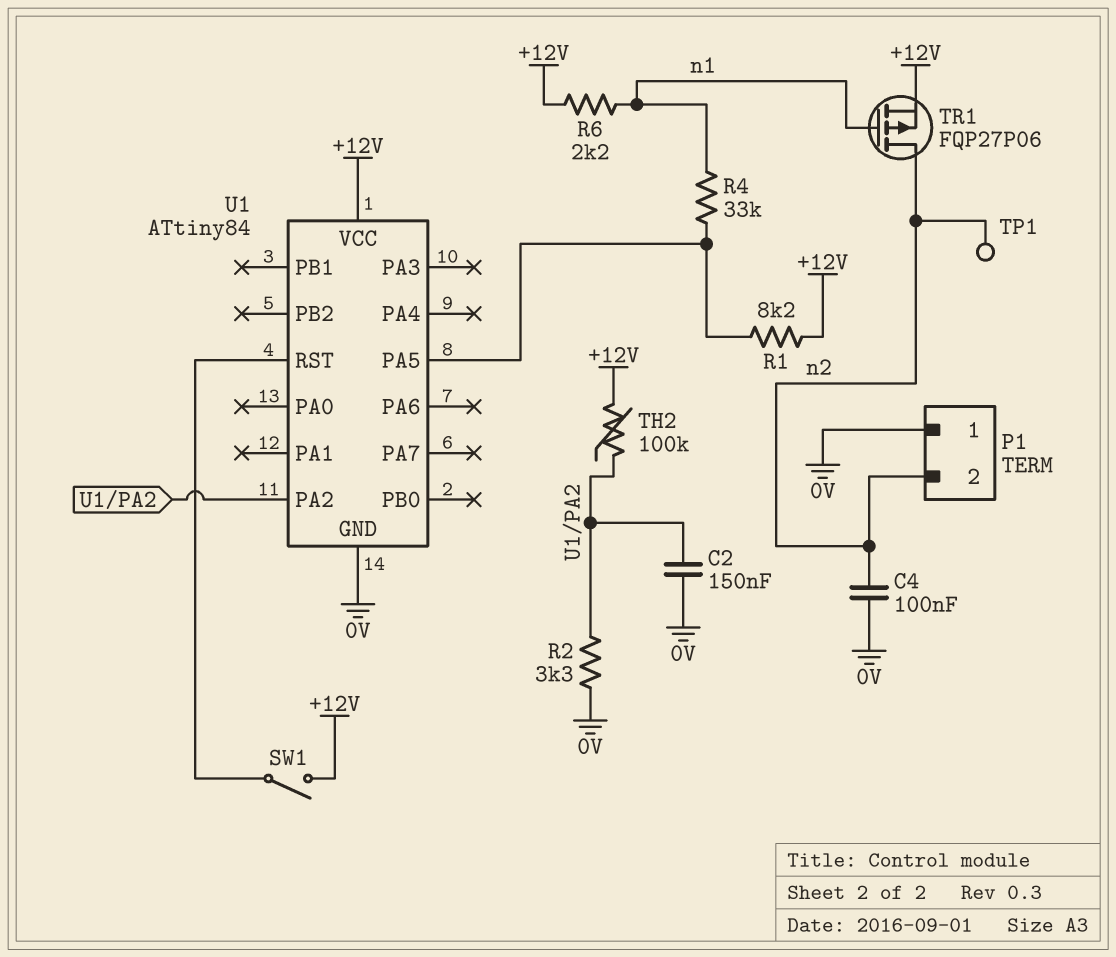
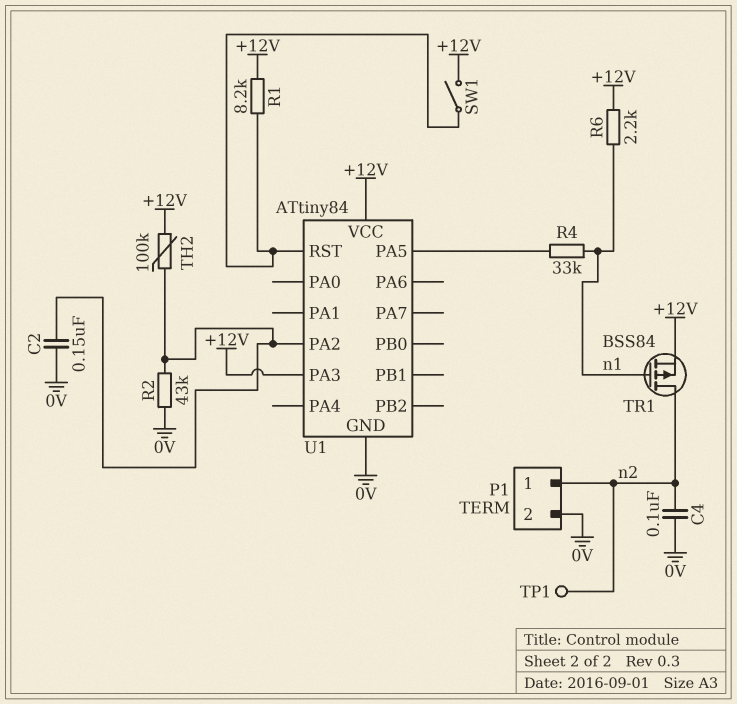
P1 pin 1: 0V -> n2
P1 pin 2: n2 -> 0V
R1: 8.2k (+12V, U1/PA5) -> 8.2k (+12V, U1/RST)
R2: 3.3k (0V, U1/PA2) -> 43k (0V, U1/PA2)
TR1: PMOS FQP27P06 (G n1, D n2, S +12V) -> PMOS BSS84 (G n1, D n2, S +12V)
U1 pin PA3: none -> +12V

